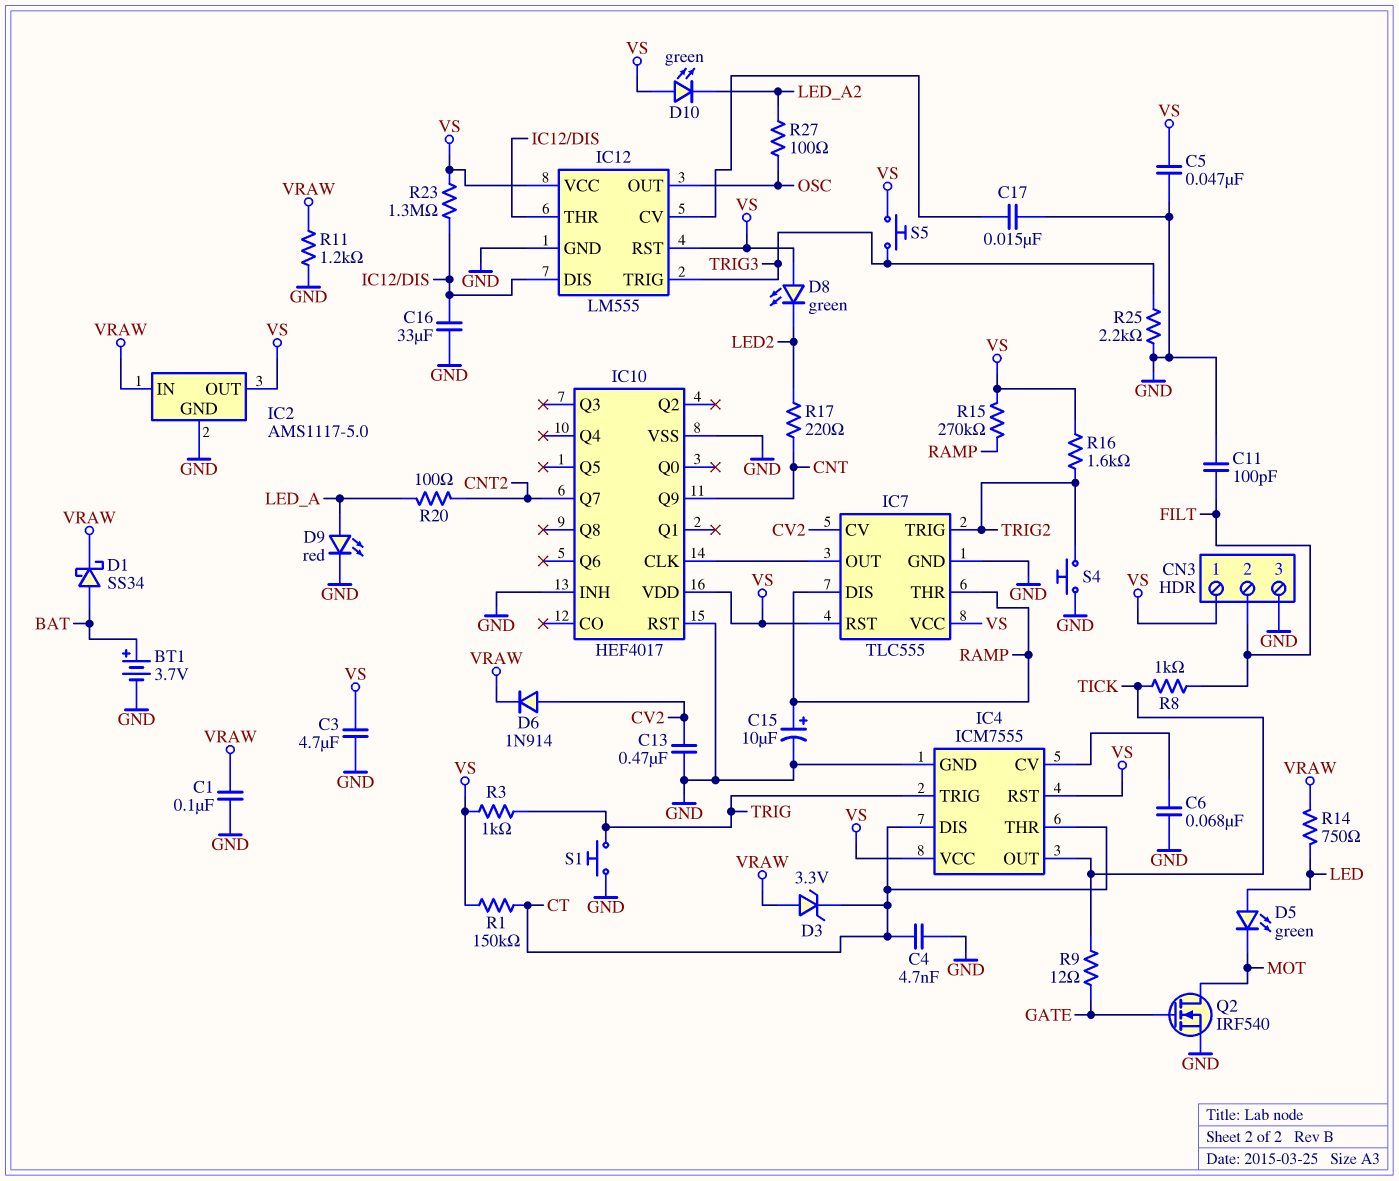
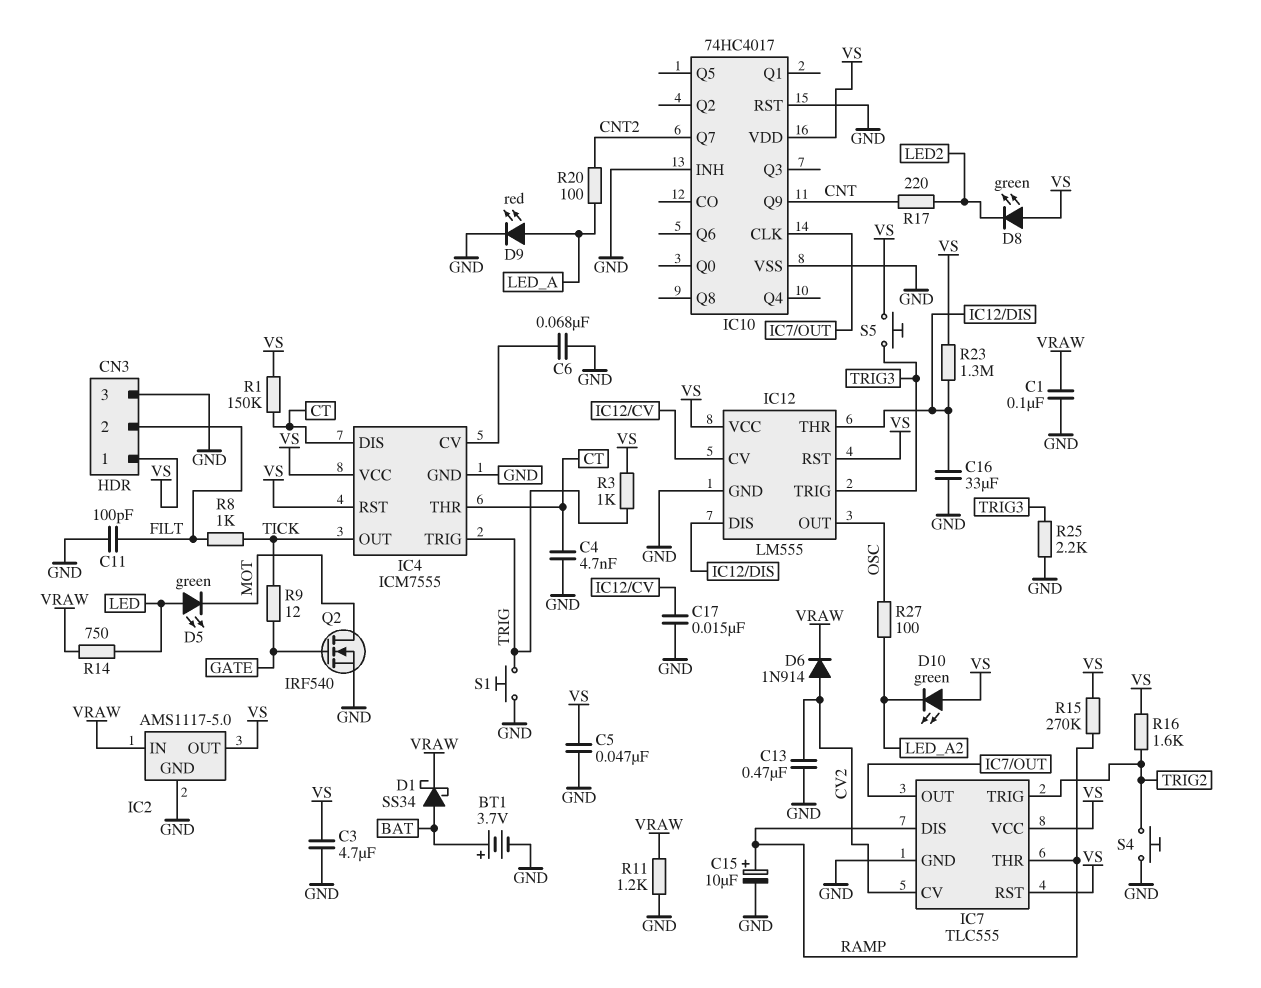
D3: zener 3.3V (A VRAW, K CT) -> none
IC10: HEF4017 -> 74HC4017

